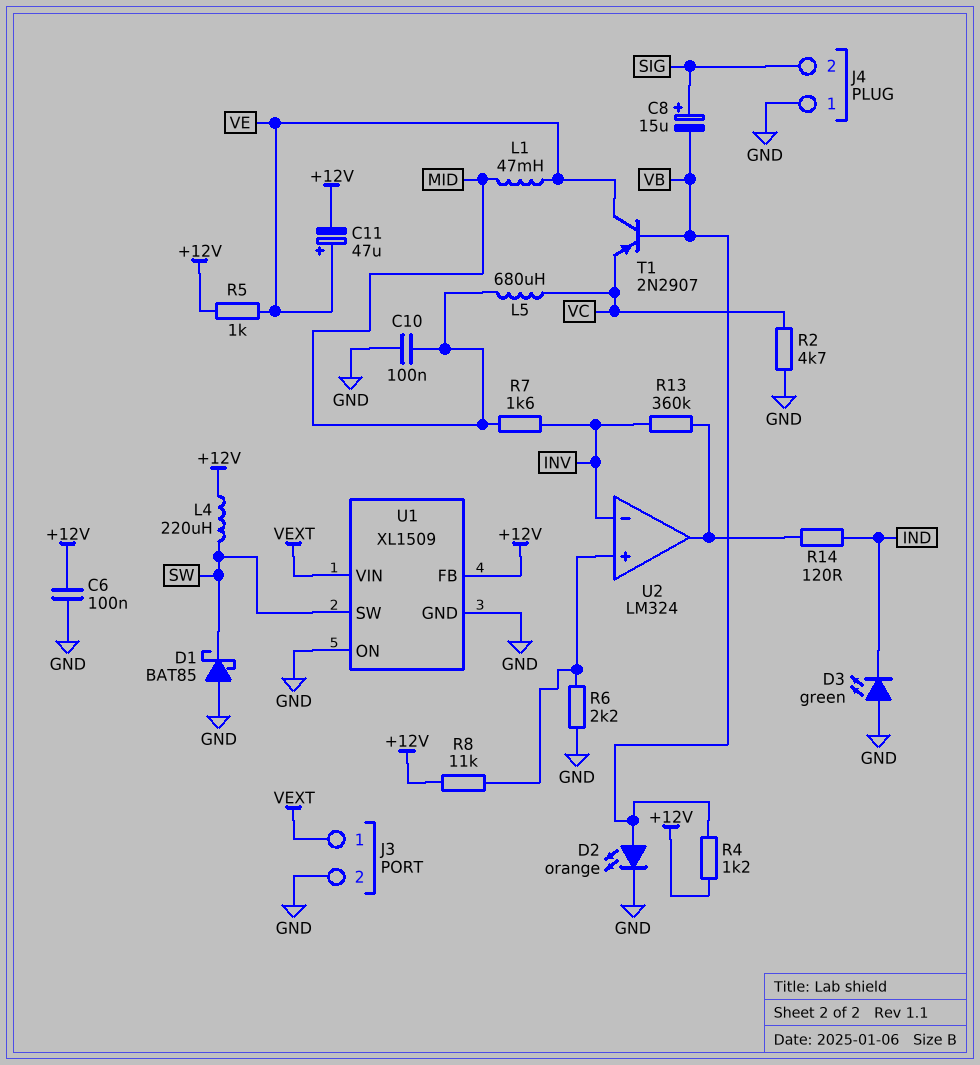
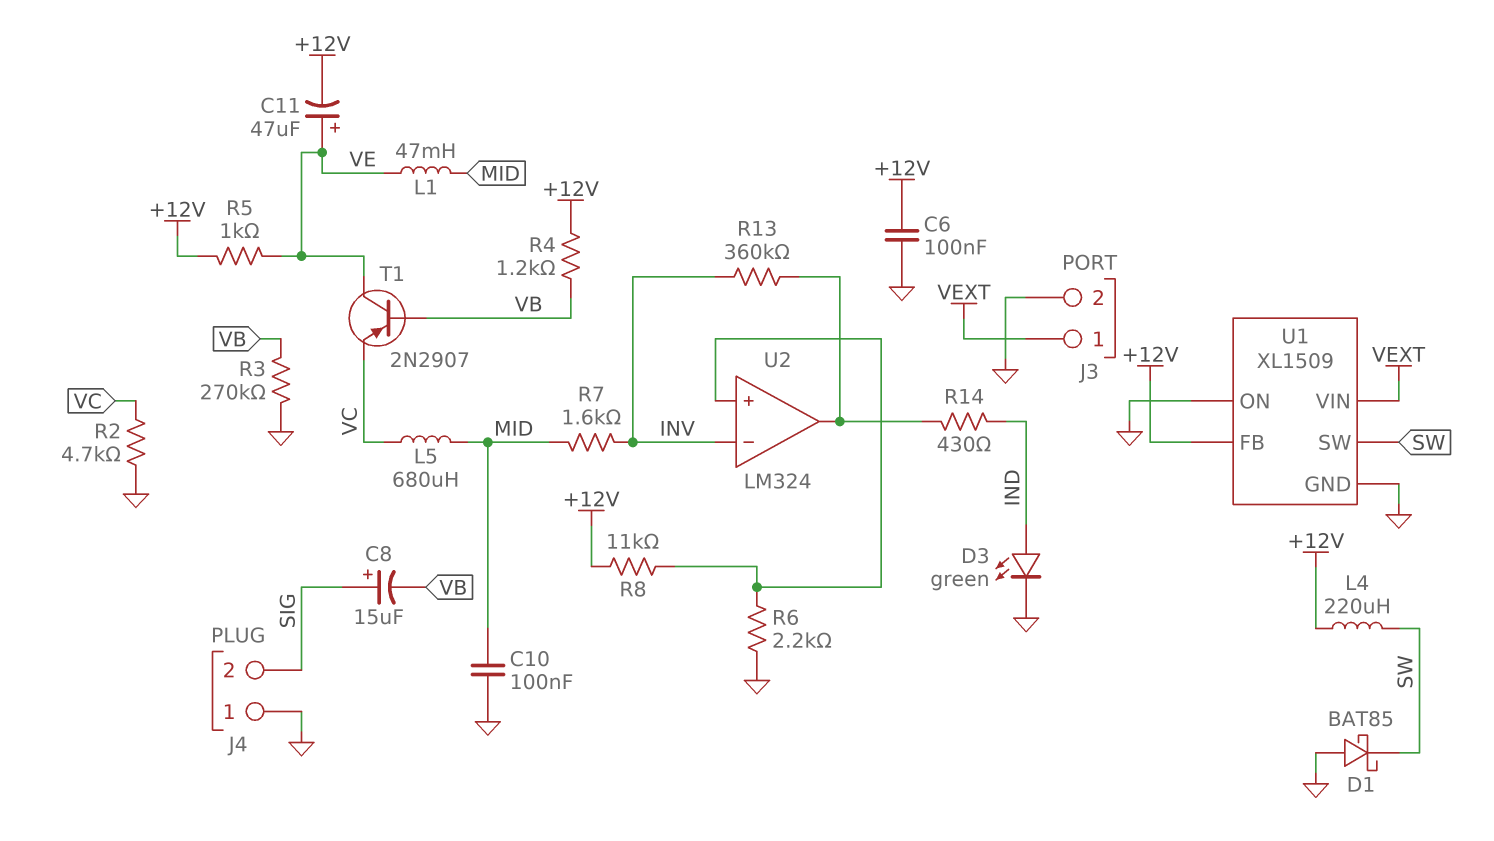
D2: LED orange (A VB, K GND) -> none
D3: LED green (A GND, K IND) -> LED green (A IND, K GND)
R3: none -> 270k (GND, VB)
R14: 120 (IND, U2/out) -> 430 (IND, U2/out)

